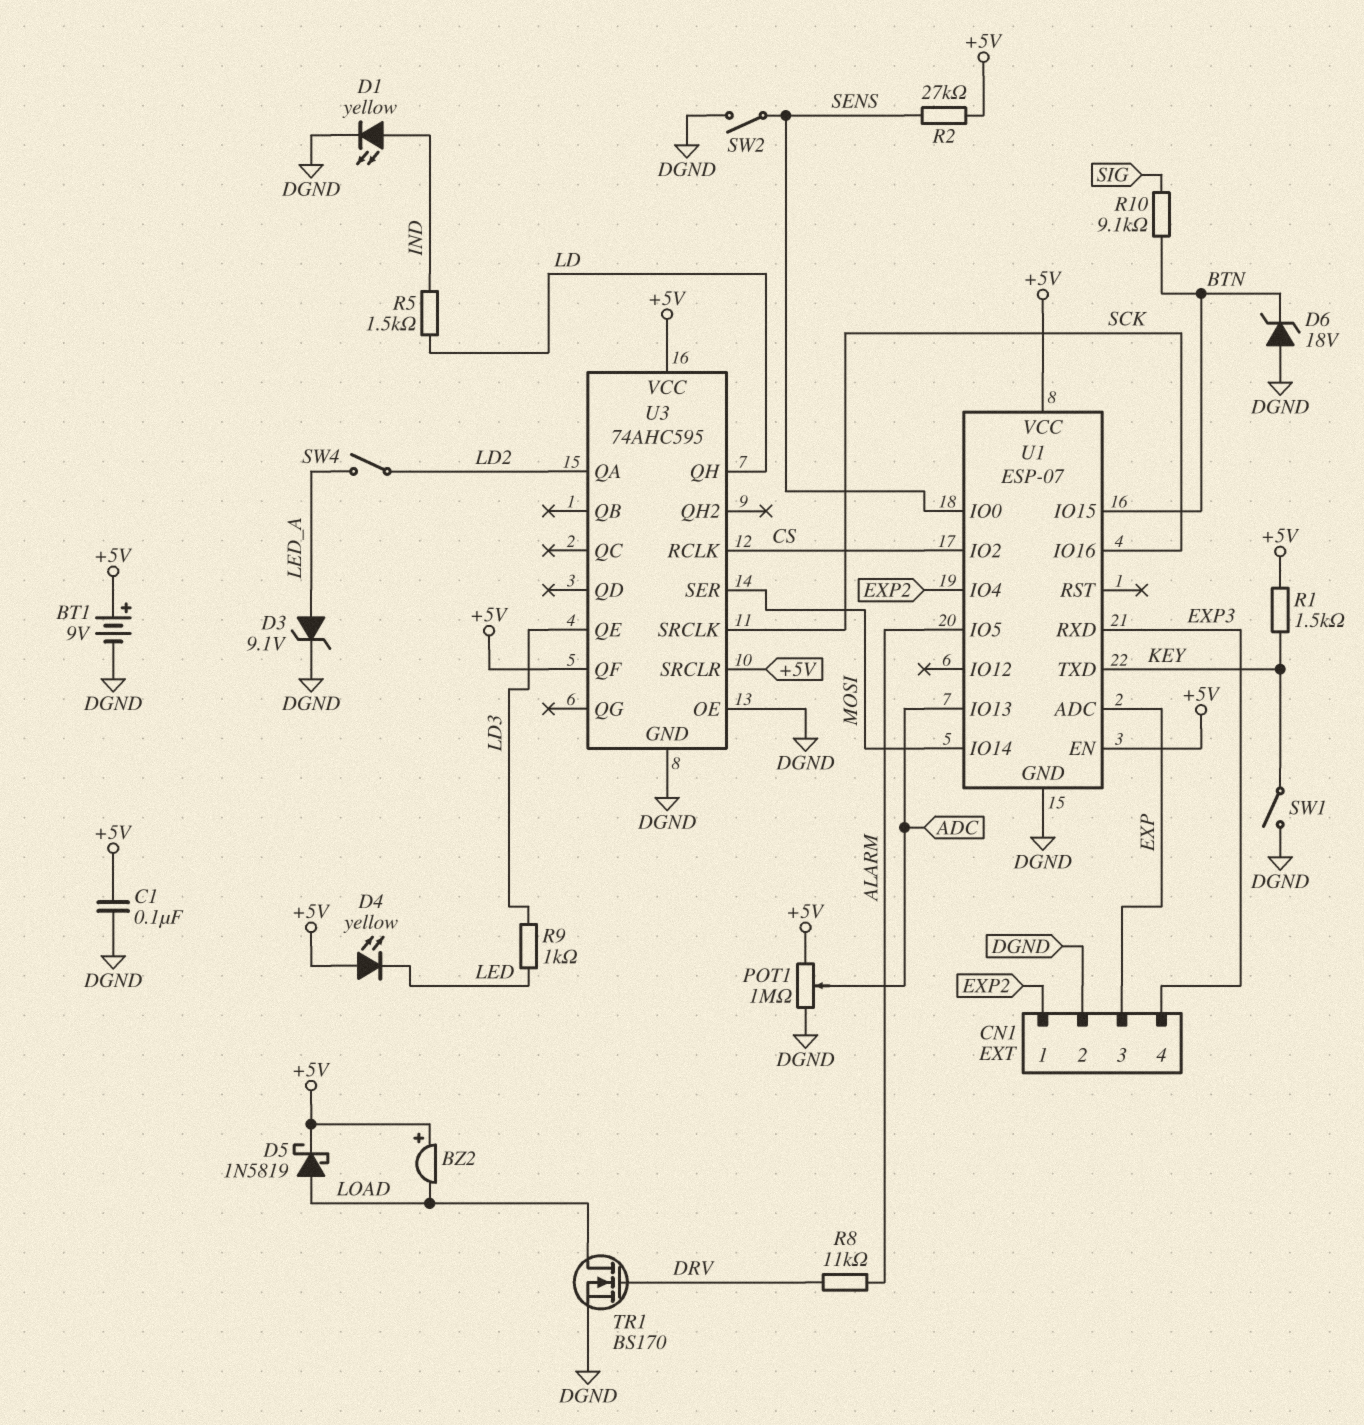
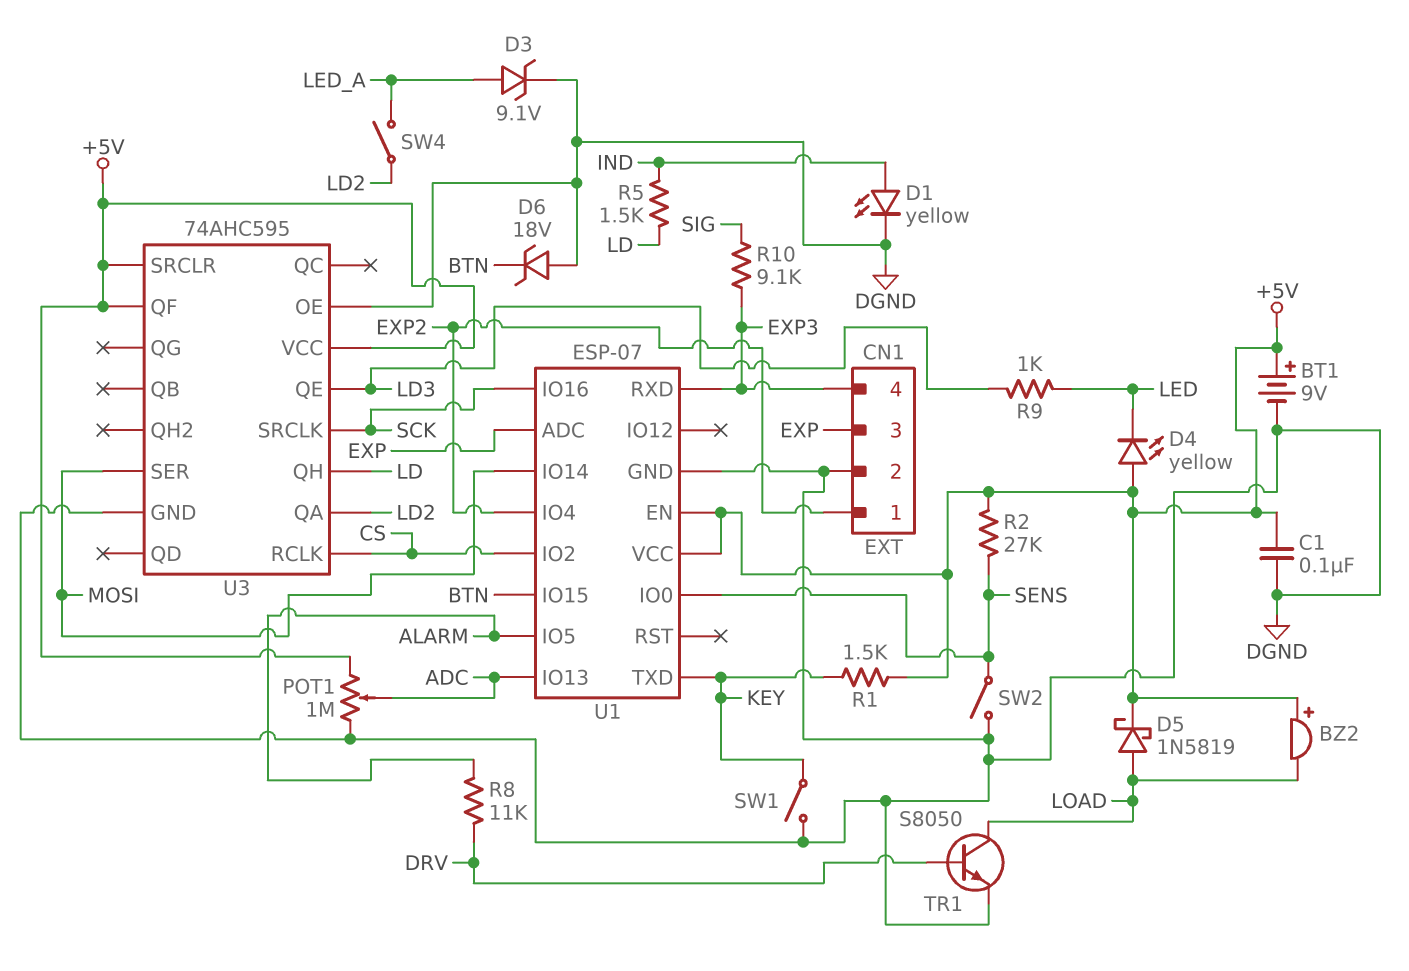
R10: 9.1k (BTN, SIG) -> 9.1k (EXP3, SIG)
TR1: NMOS BS170 (G DRV, D LOAD, S DGND) -> NPN S8050 (B DRV, C LOAD, E DGND)

